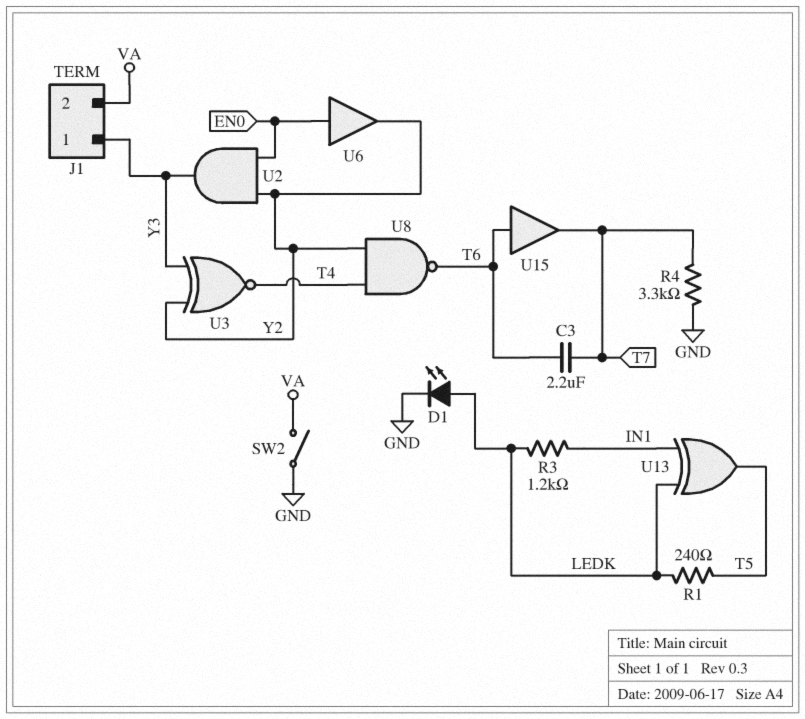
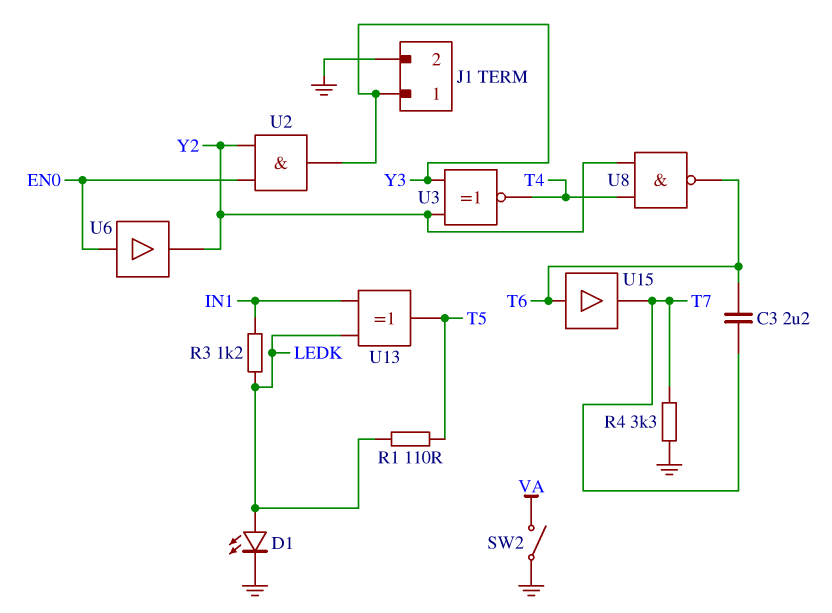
J1 pin 2: VA -> GND
R1: 240 (LEDK, T5) -> 110 (LEDK, T5)

